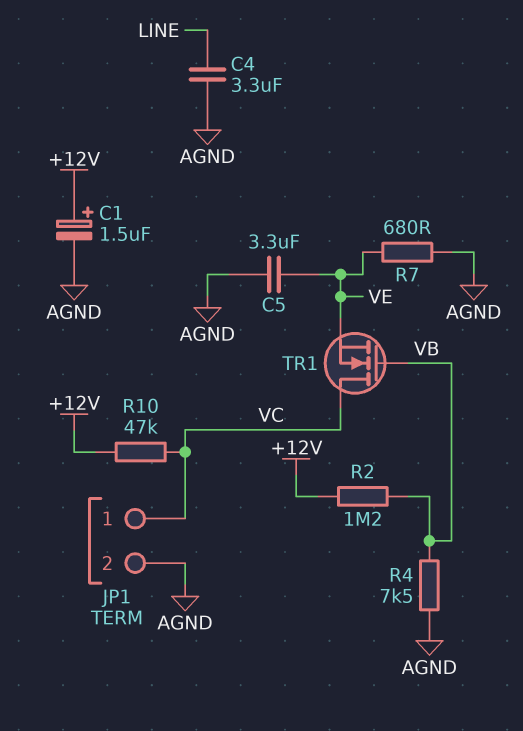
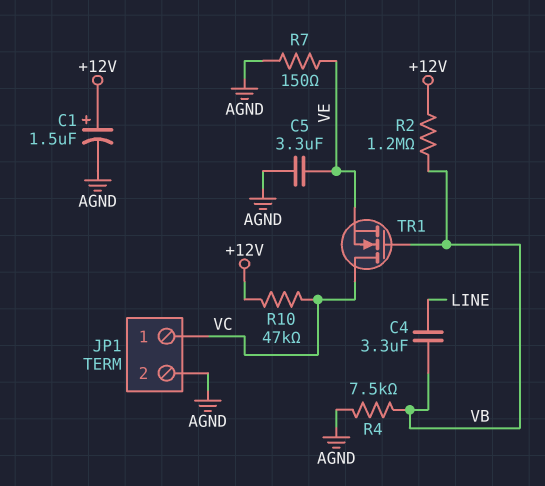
C4: 3.3uF (AGND, LINE) -> 3.3uF (LINE, VB)
R7: 680 (AGND, VE) -> 150 (AGND, VE)

